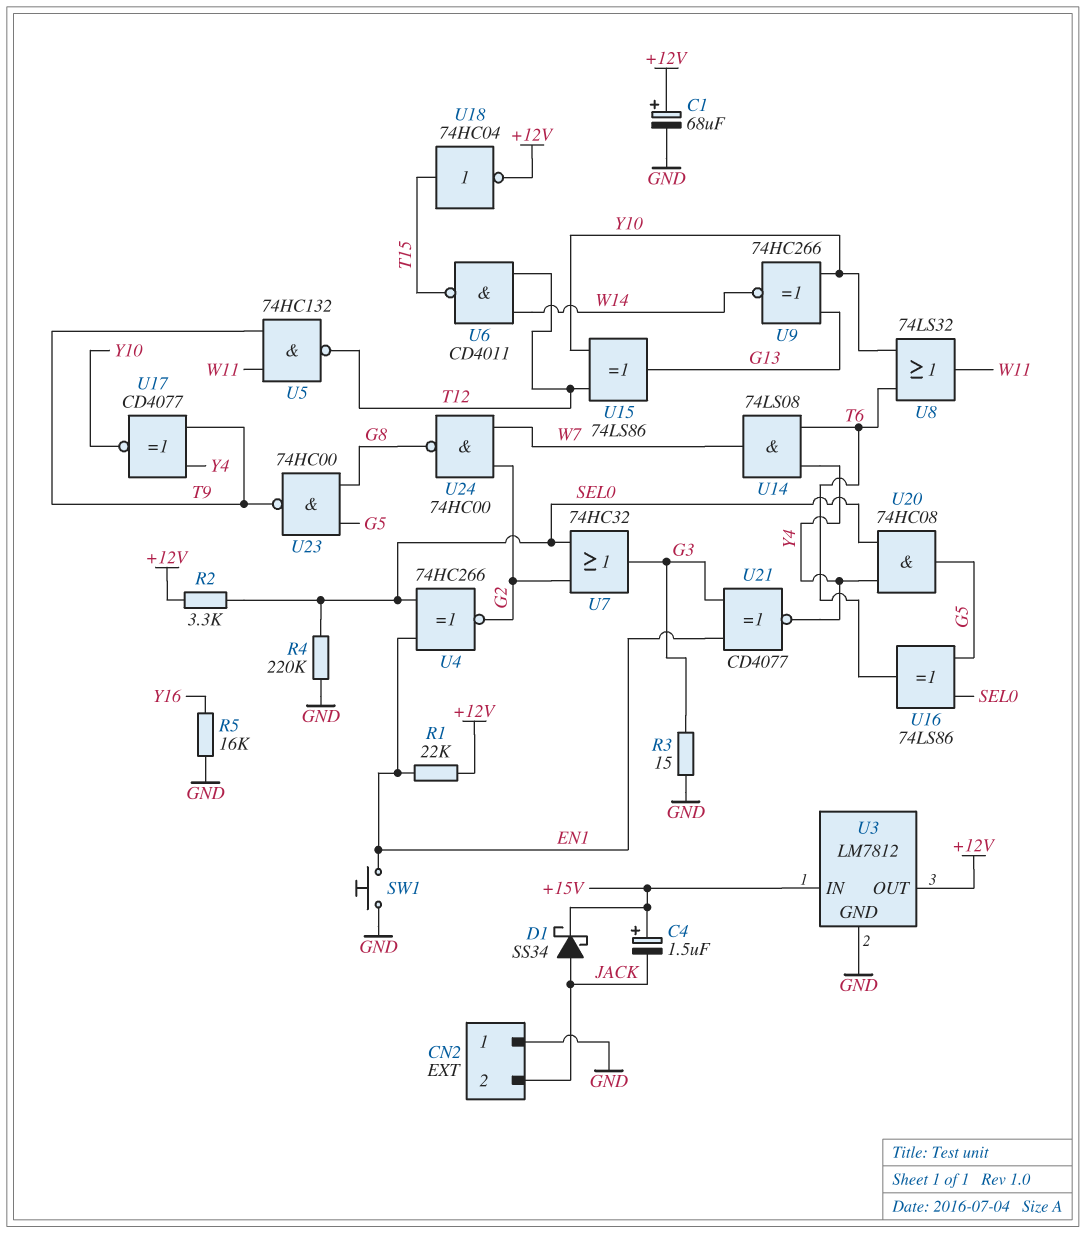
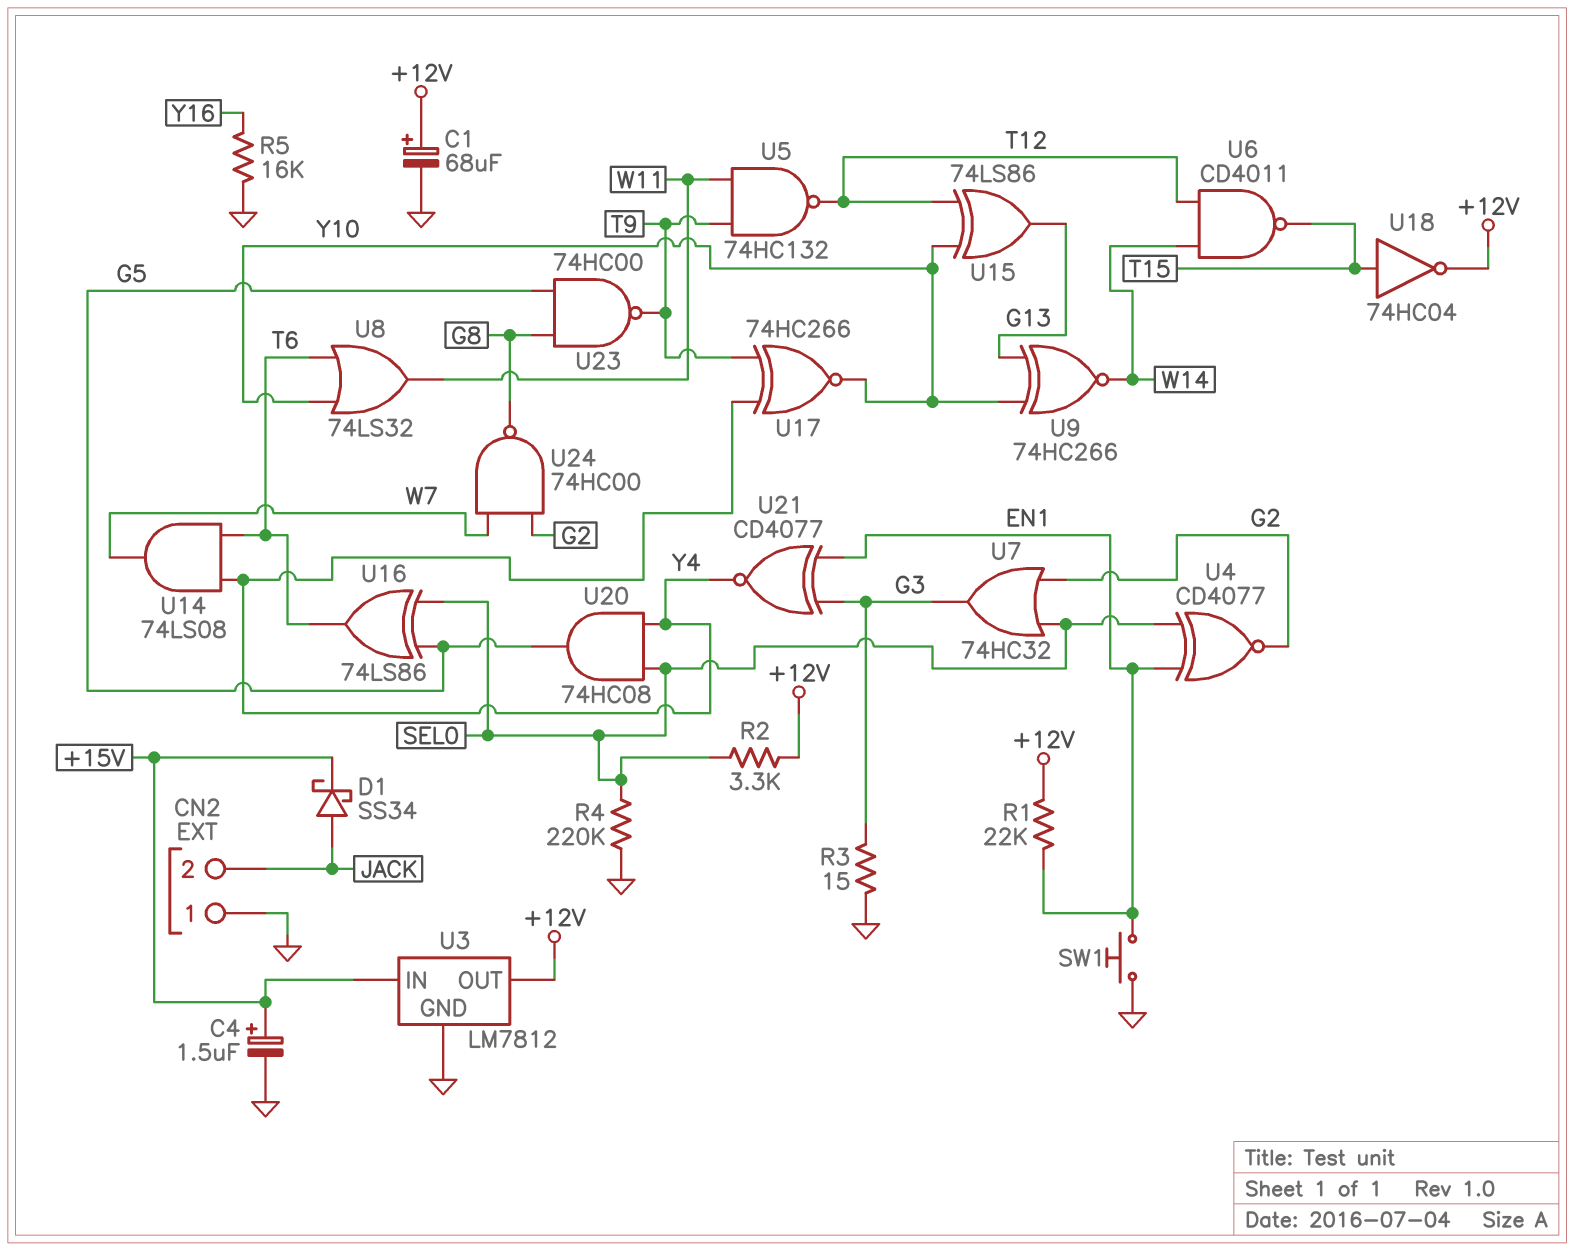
C4: 1.5uF (plus +15V, minus JACK) -> 1.5uF (plus +15V, minus GND)
U4: XNOR 74HC266 (in EN1, in SEL0, out G2) -> XNOR CD4077 (in EN1, in SEL0, out G2)
U17: XNOR CD4077 (in T9, in Y4, out Y10) -> XNOR 74HC266 (in T9, in Y4, out Y10)

